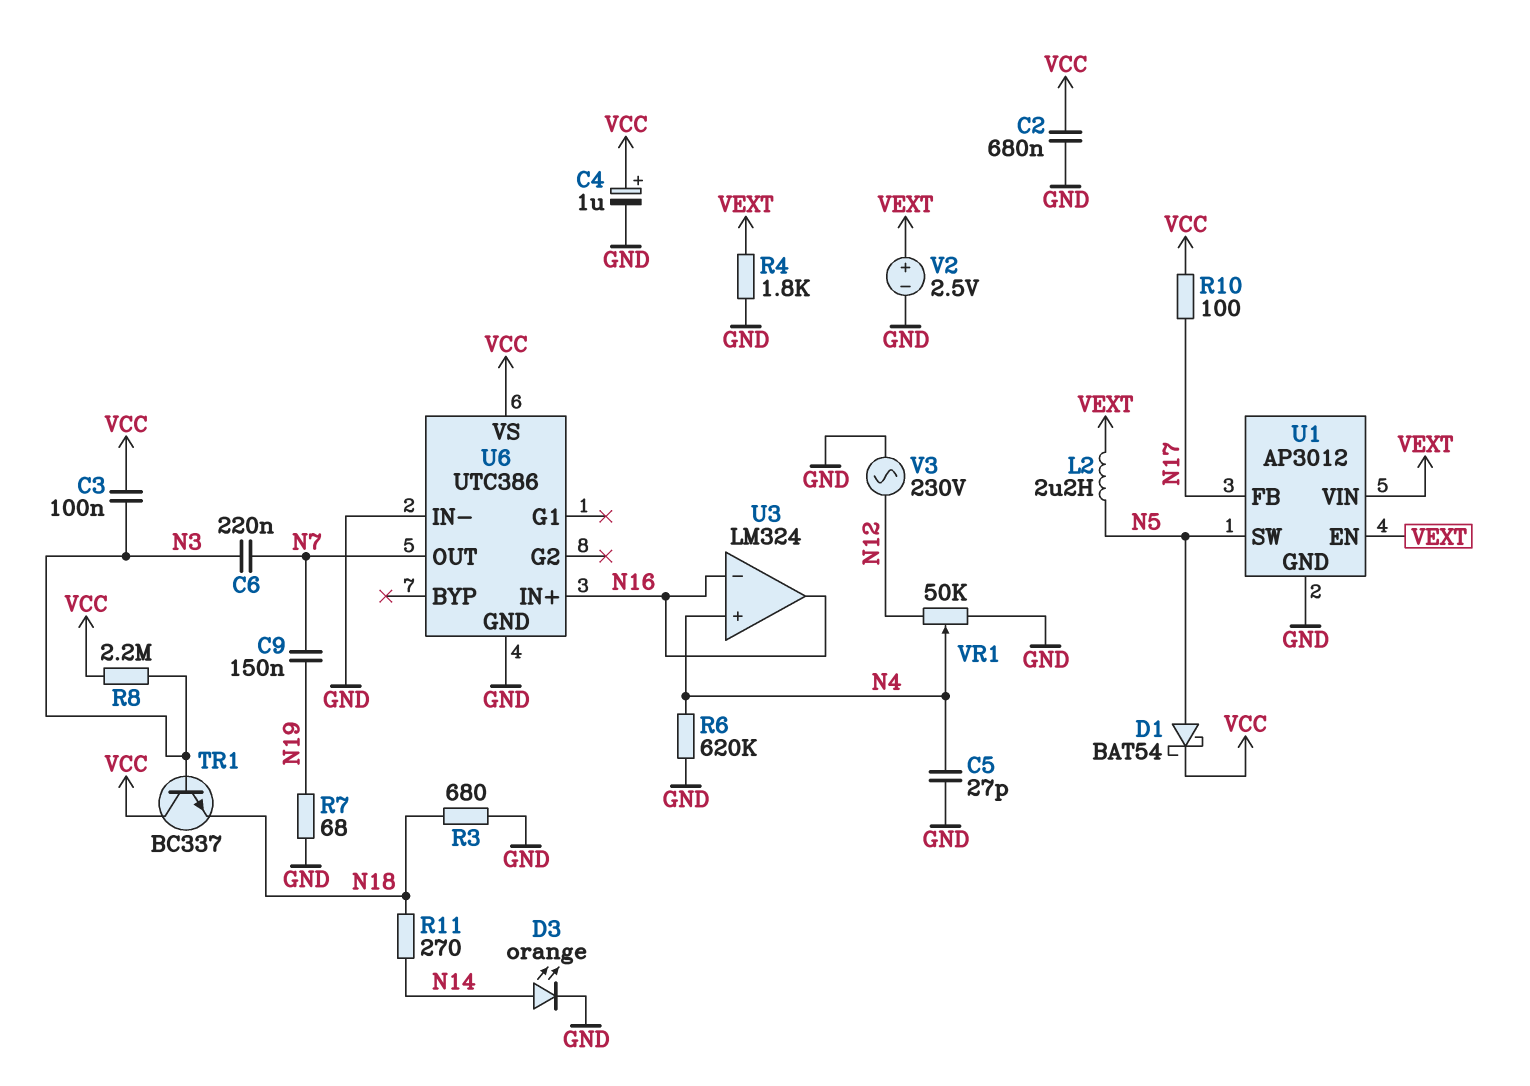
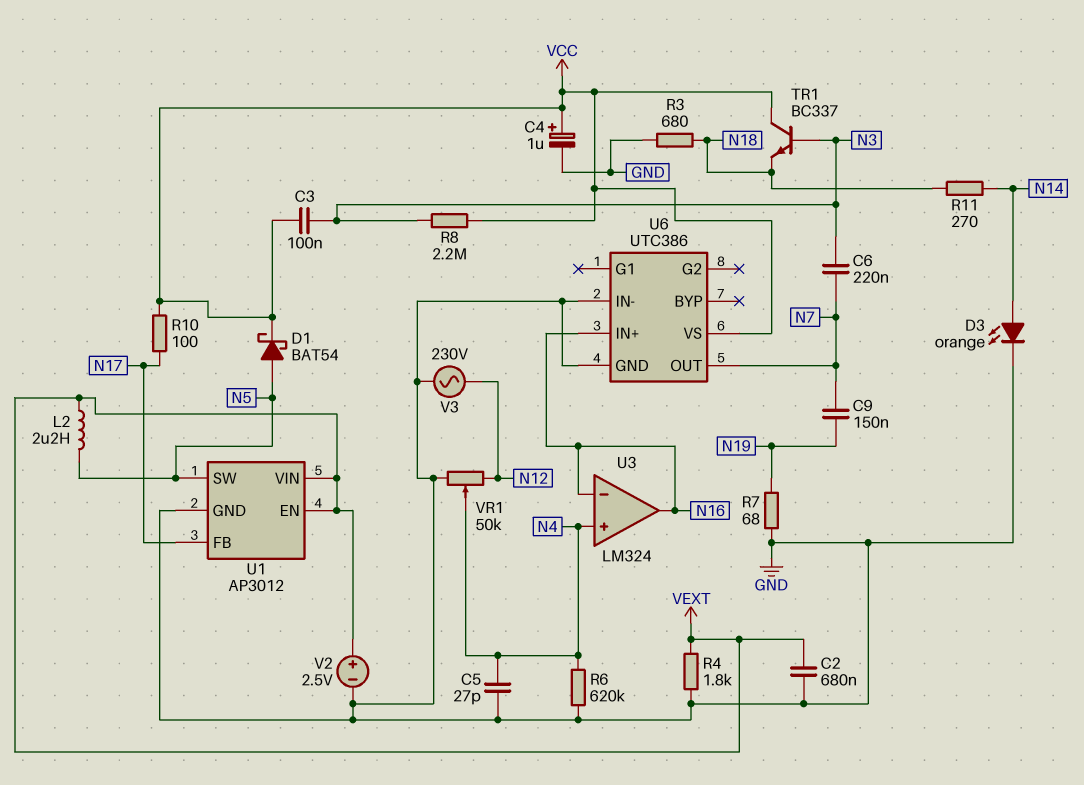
C2: 680nF (GND, VCC) -> 680nF (GND, VEXT)

